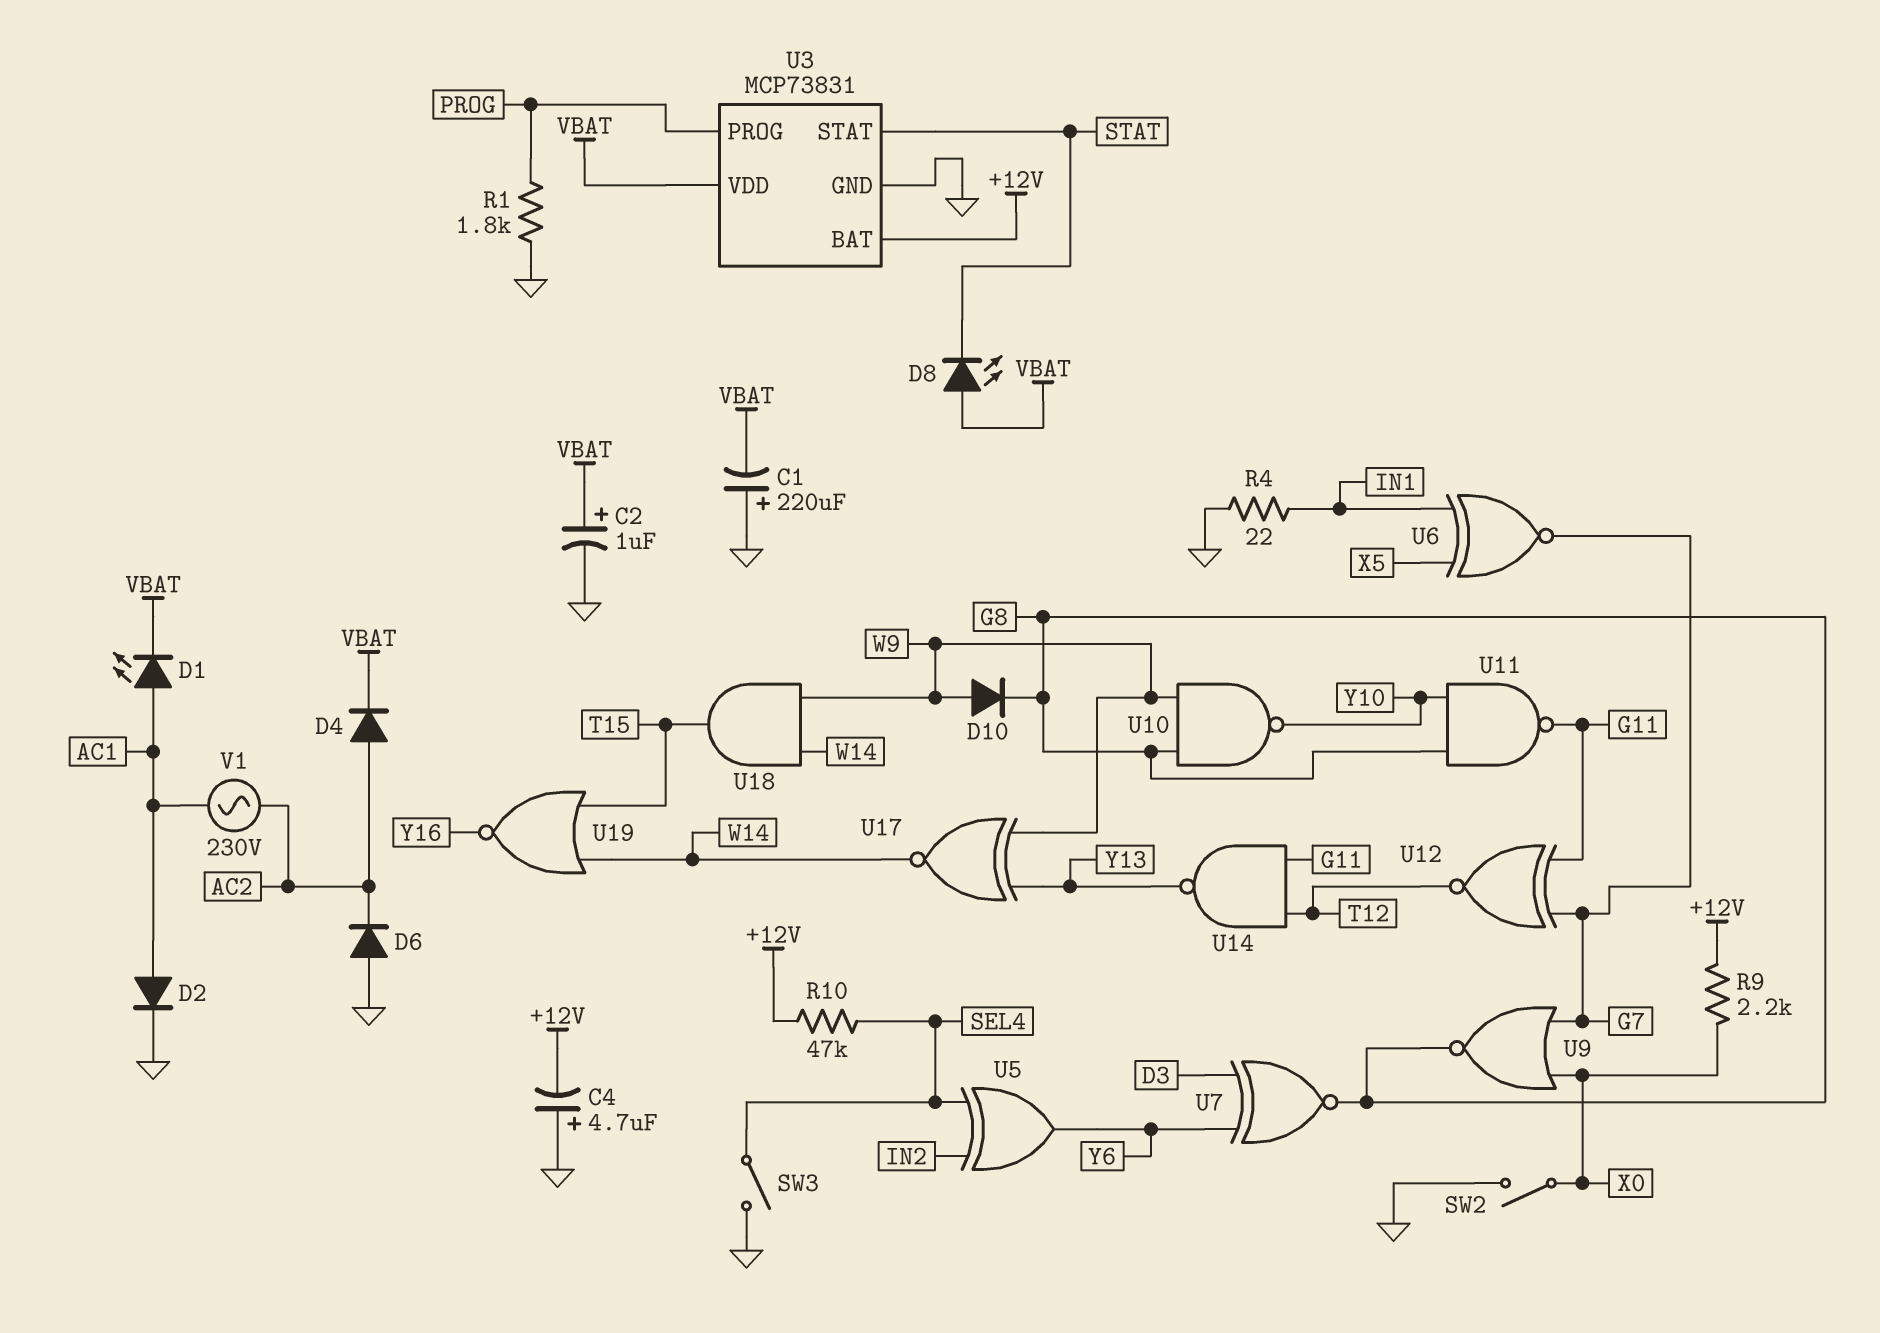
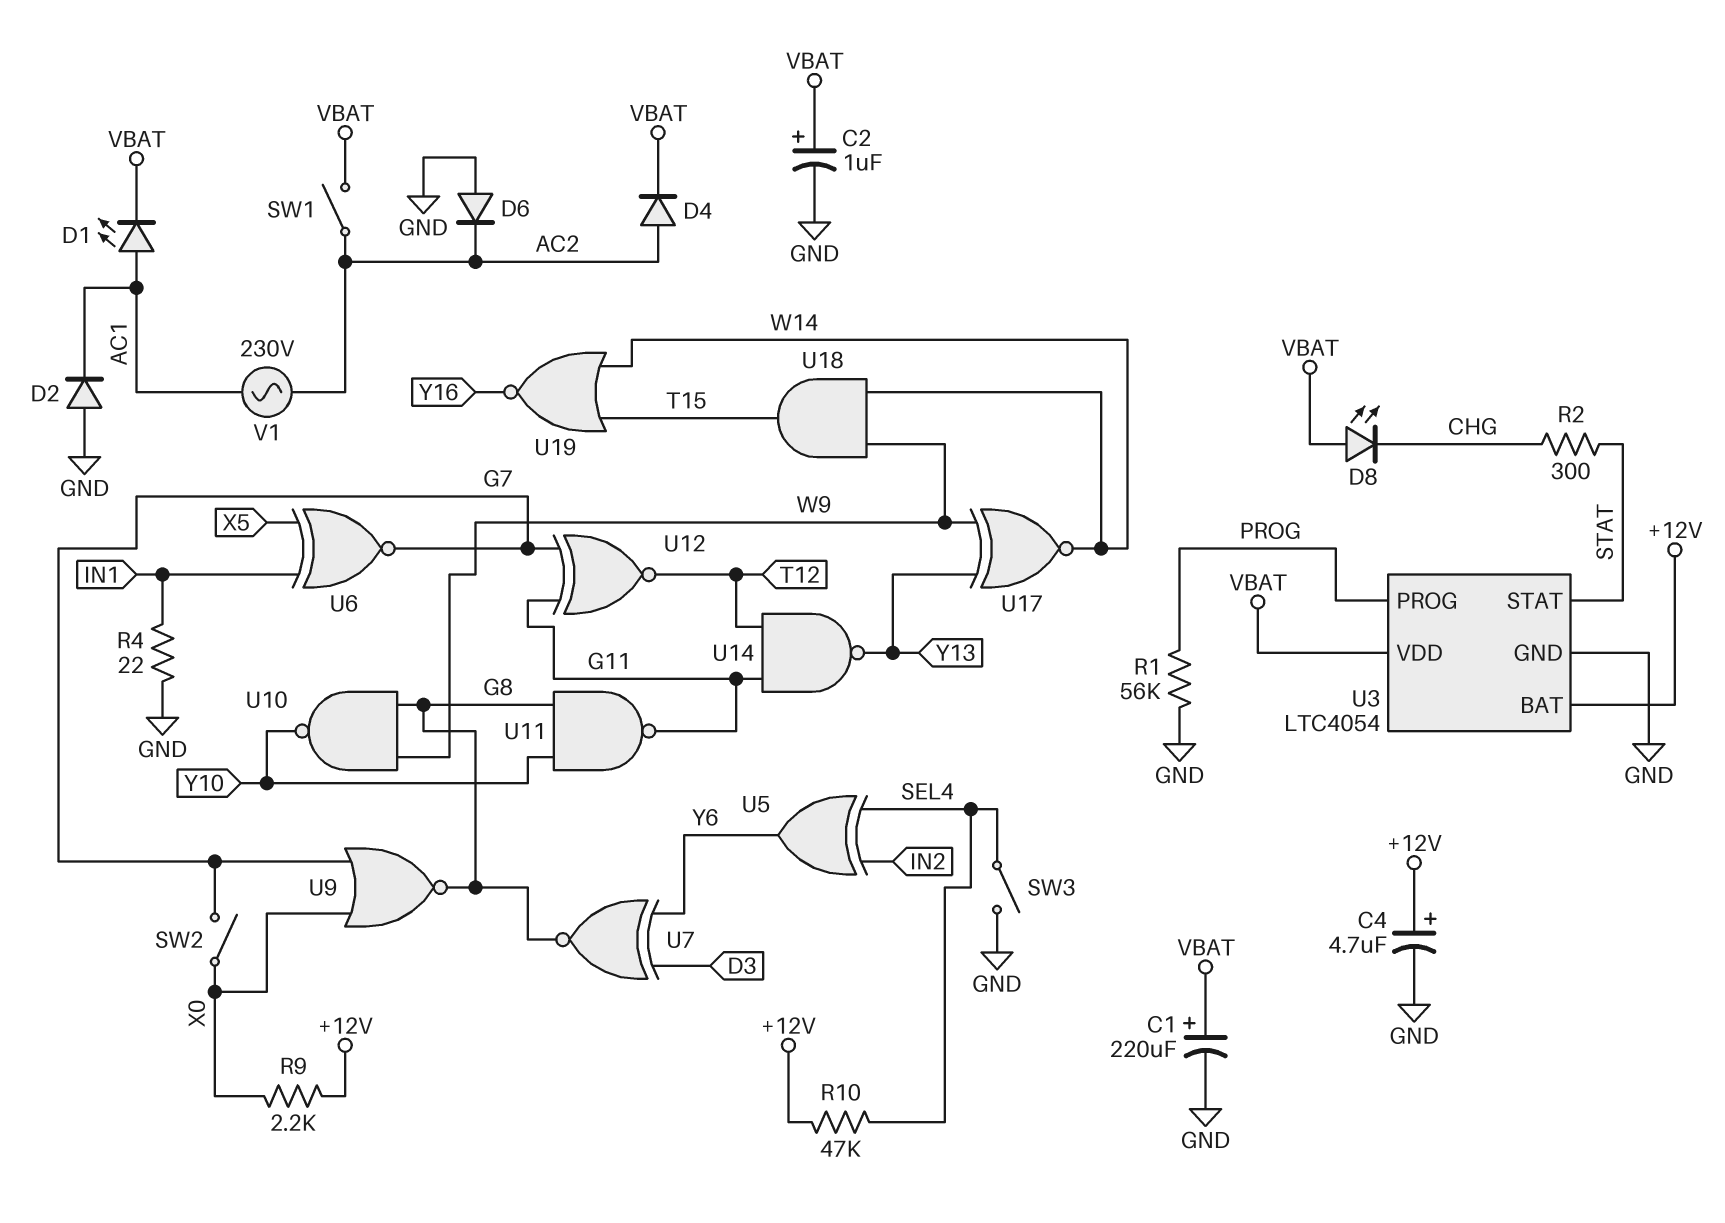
C1: 220uF (plus GND, minus VBAT) -> 220uF (plus VBAT, minus GND)
C4: 4.7uF (plus GND, minus +12V) -> 4.7uF (plus +12V, minus GND)
D2: diode (A AC1, K GND) -> diode (A GND, K AC1)
D8: LED (A VBAT, K STAT) -> LED (A VBAT, K CHG)
D10: diode (A W9, K G8) -> none
R1: 1.8k (GND, PROG) -> 56k (GND, PROG)
R2: none -> 300 (CHG, STAT)
SW1: none -> switch (AC2, VBAT)
SW2: switch (GND, X0) -> switch (G7, X0)
U3: MCP73831 -> LTC4054

